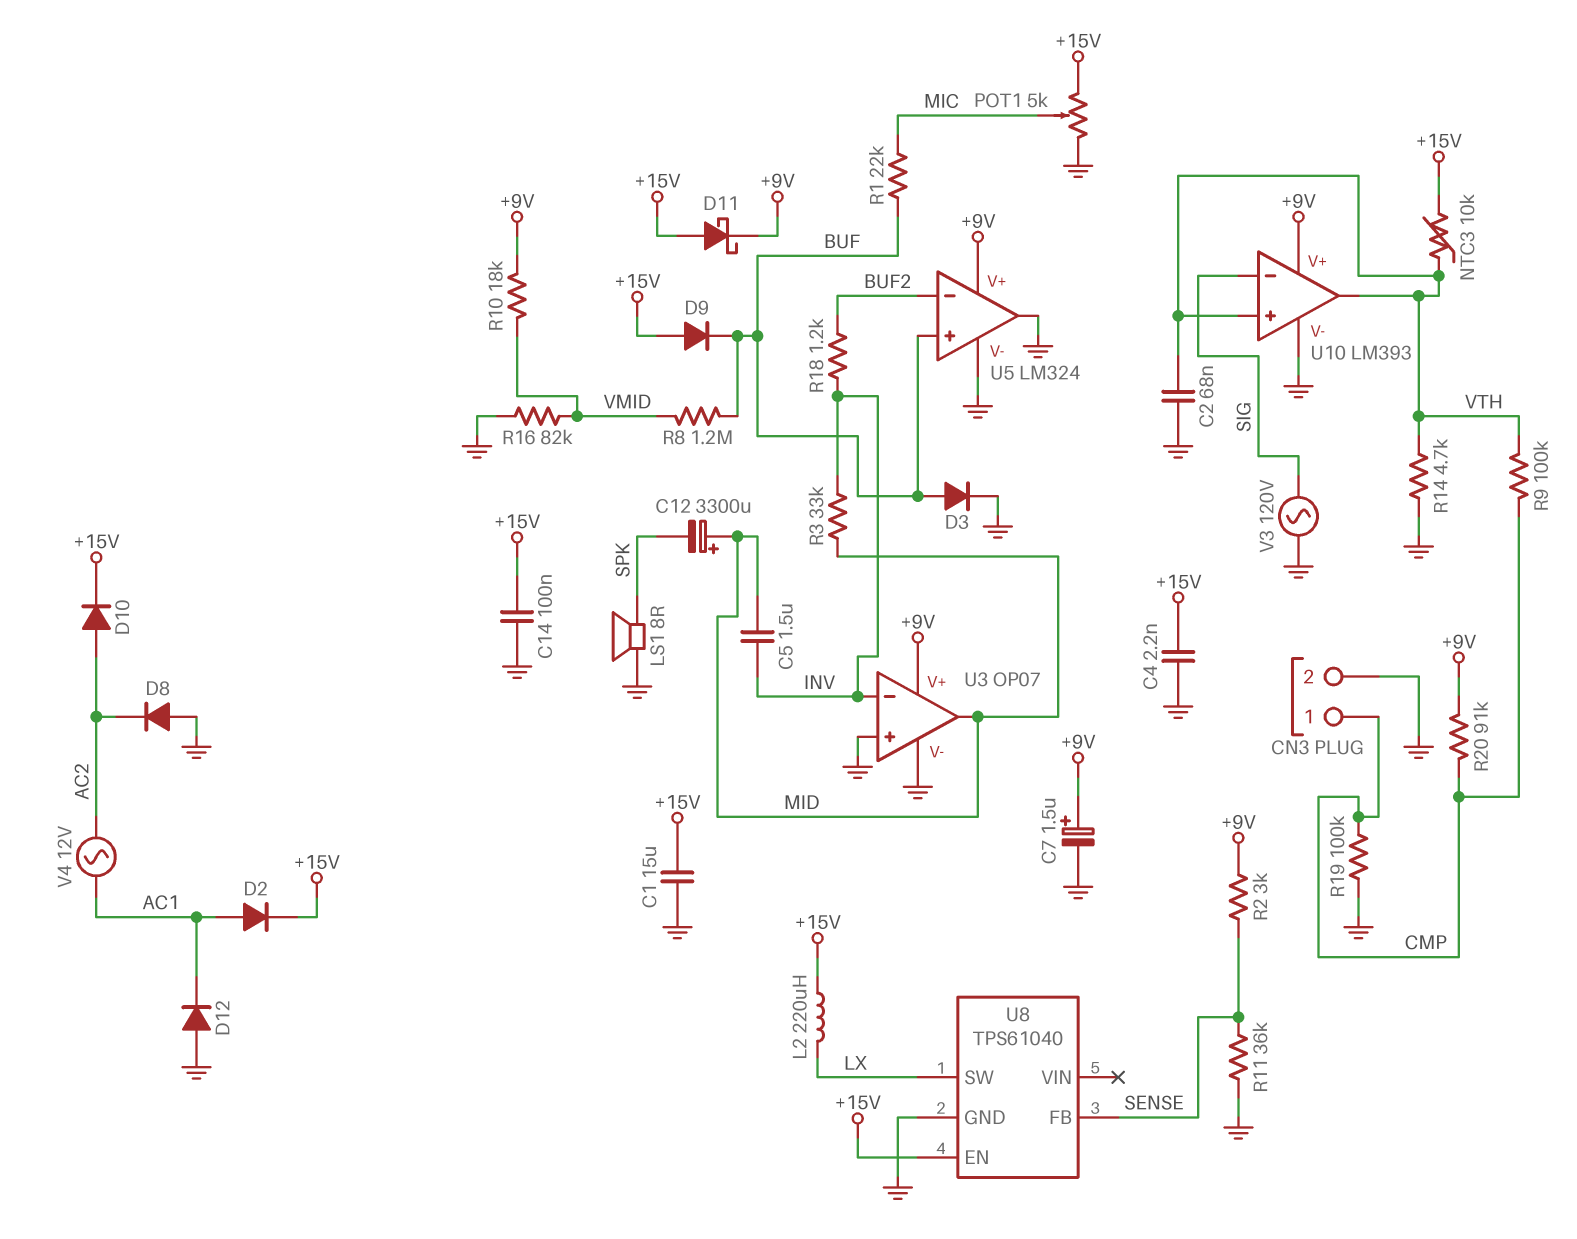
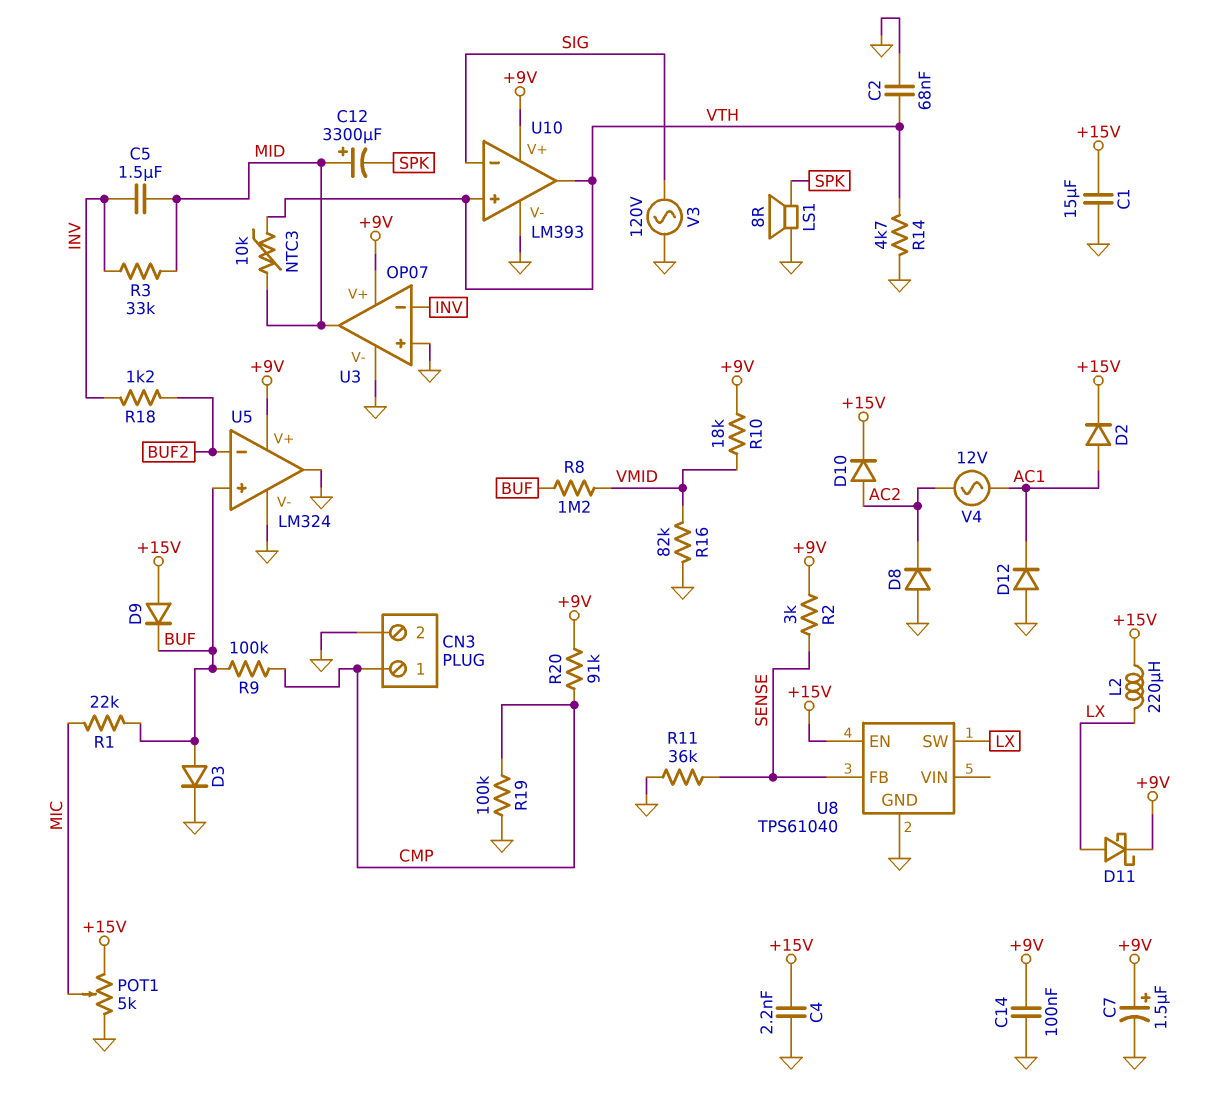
C14: 100nF (+15V, GND) -> 100nF (+9V, GND)
D11: schottky (A +15V, K +9V) -> schottky (A LX, K +9V)
NTC3: 10k (+15V, VTH) -> 10k (MID, VTH)
R9: 100k (CMP, VTH) -> 100k (BUF, CMP)

